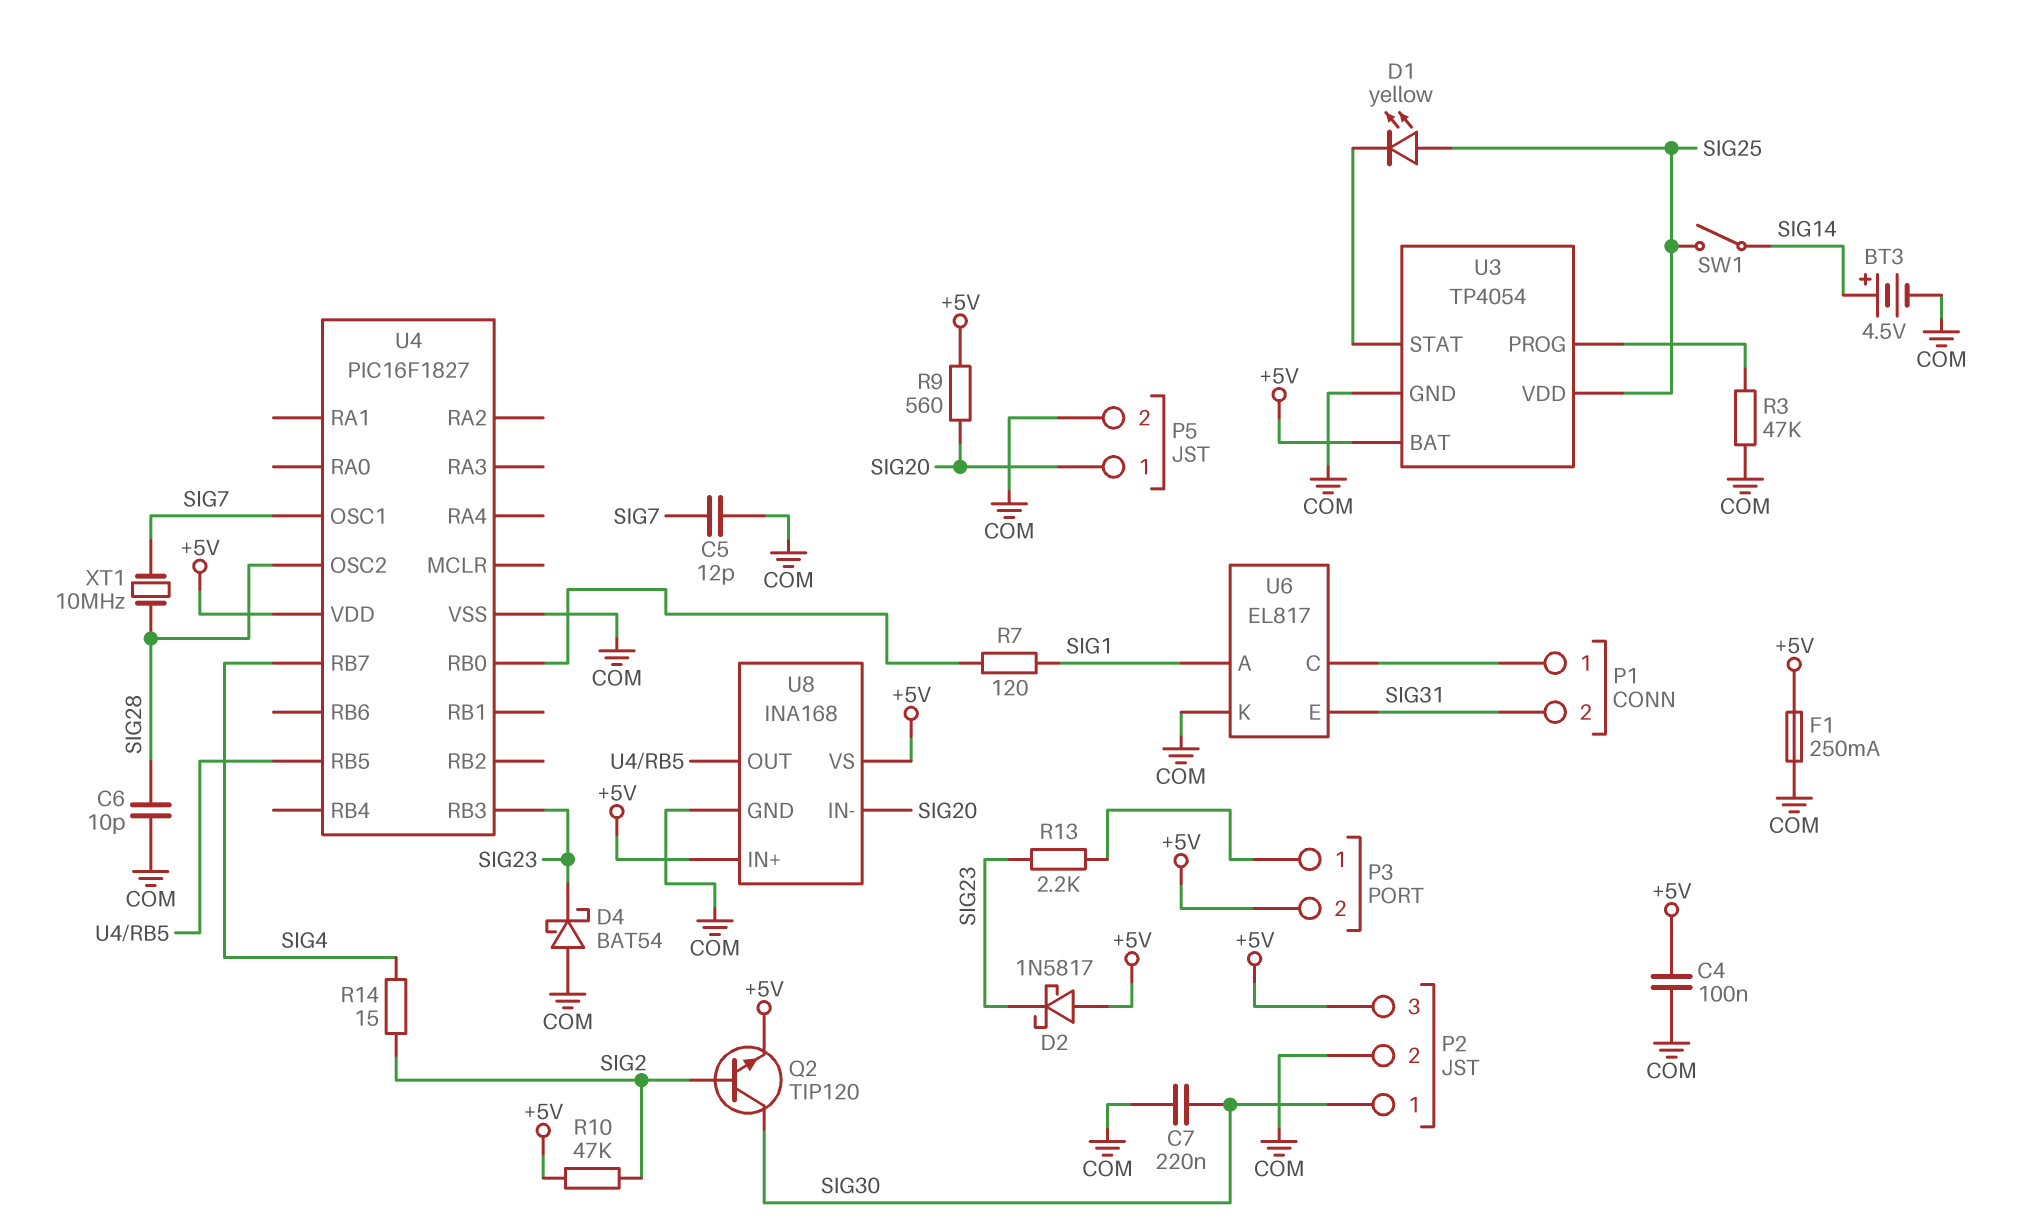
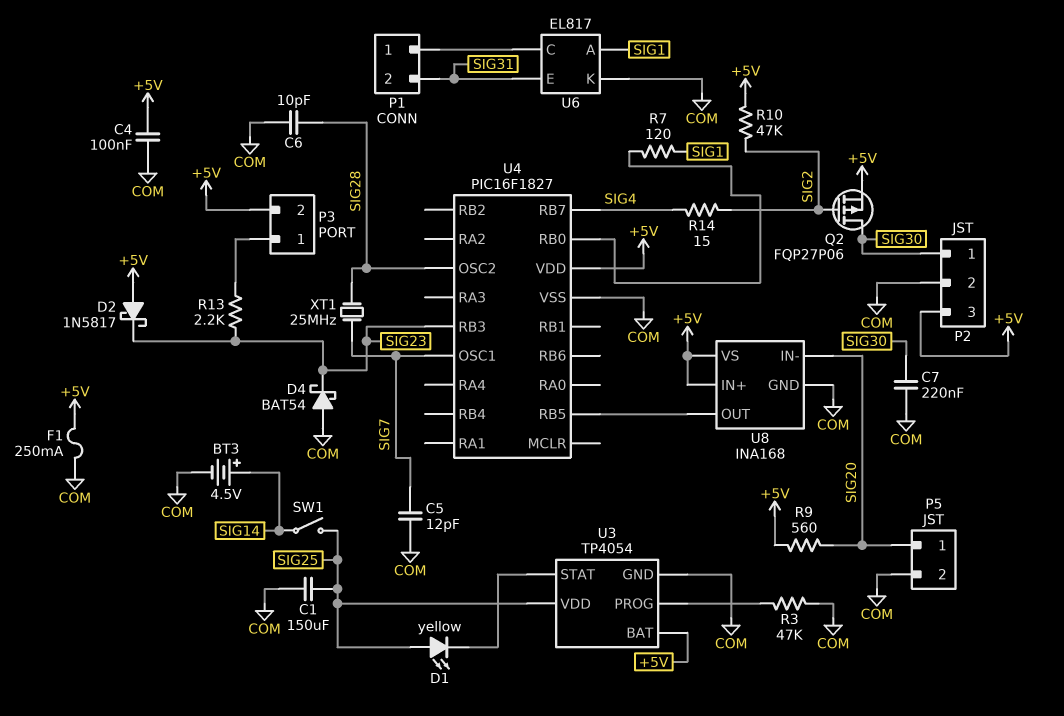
C1: none -> 150uF (COM, SIG25)
Q2: NPN TIP120 (B SIG2, C SIG30, E +5V) -> PMOS FQP27P06 (G SIG2, D SIG30, S +5V)
XT1: 10MHz (SIG7, SIG28) -> 25MHz (SIG7, SIG28)

